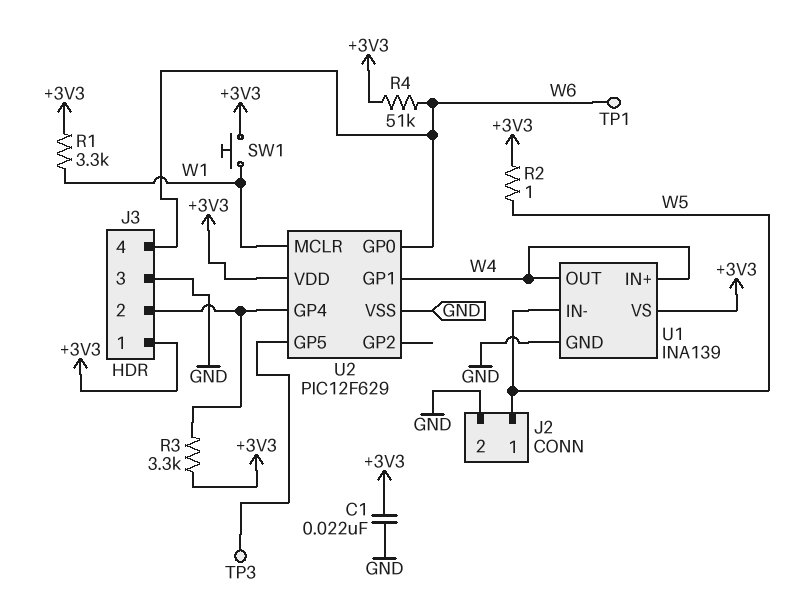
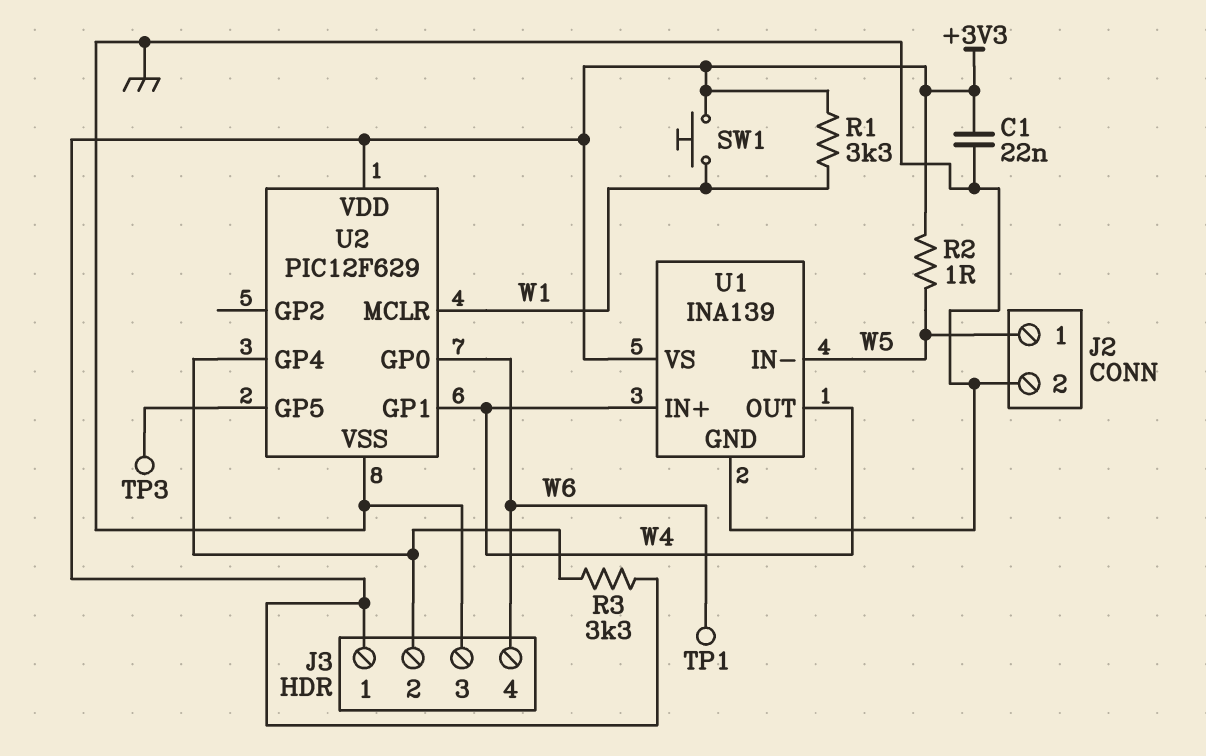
R4: 51k (+3V3, W6) -> none

